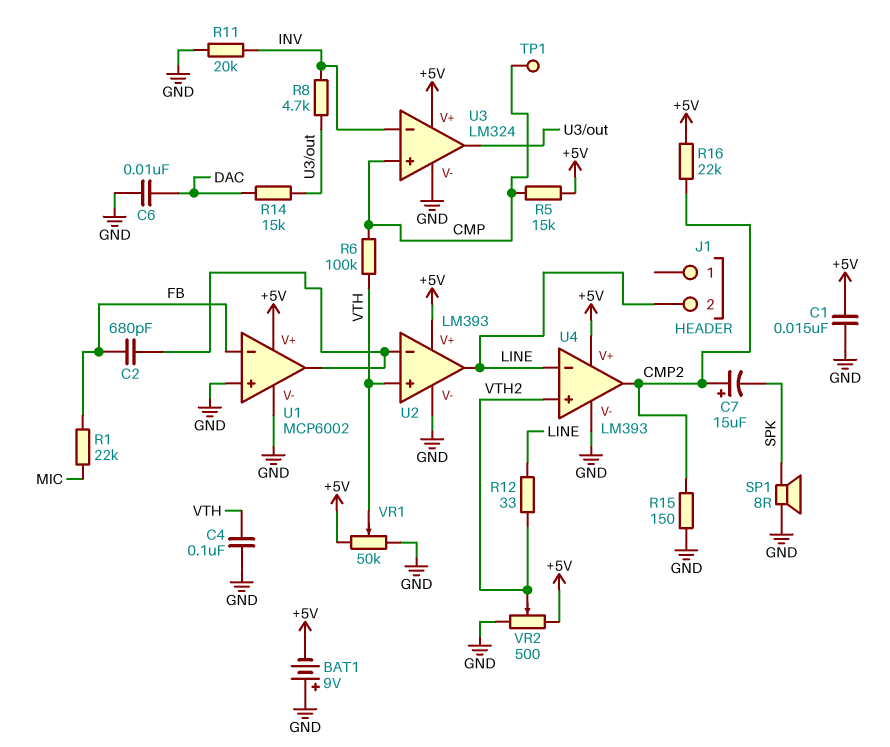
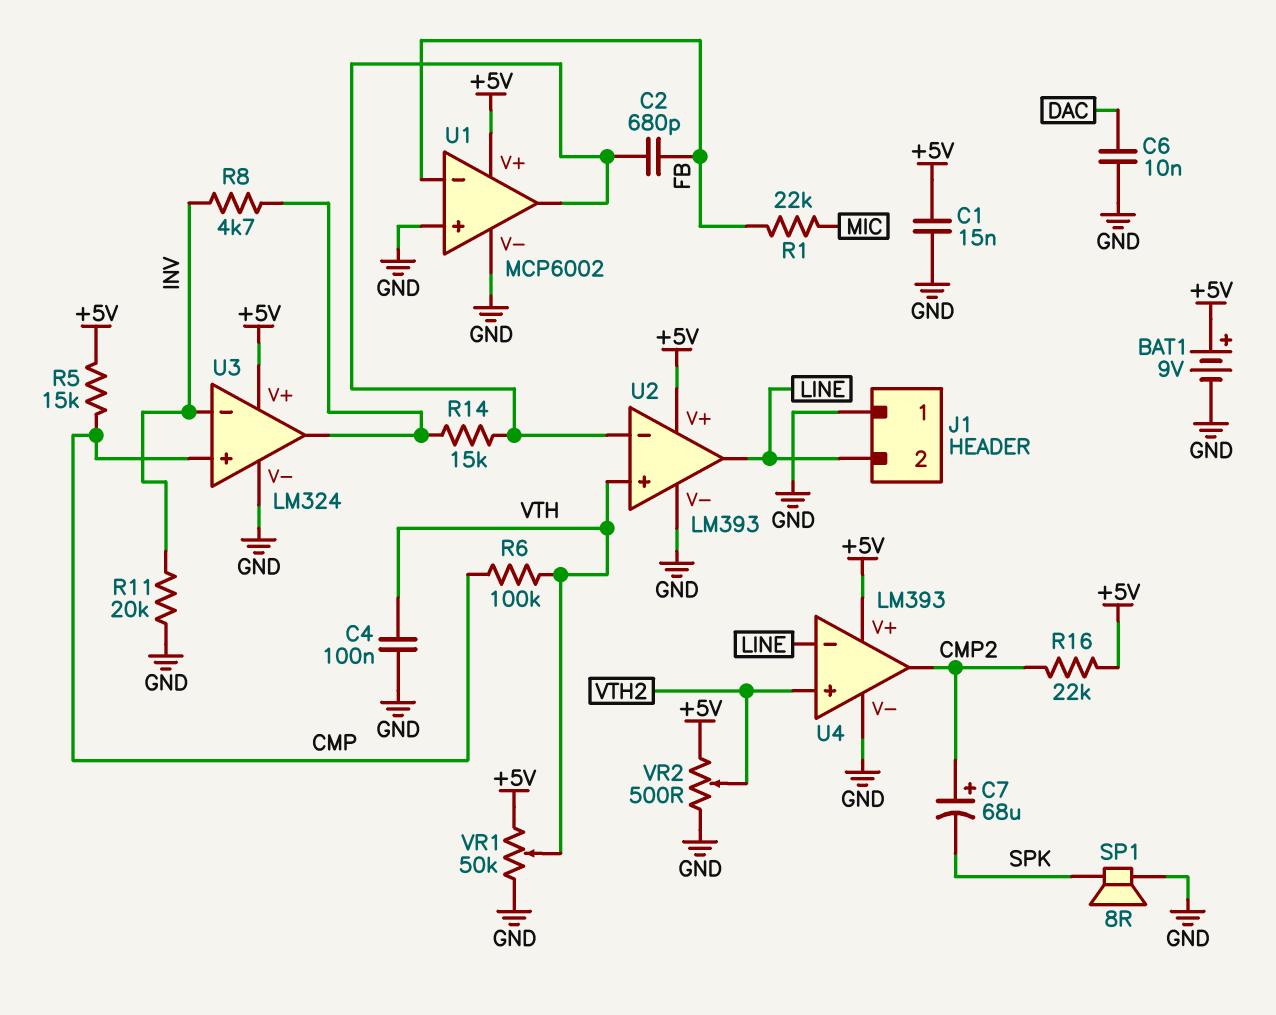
BAT1: 9V (plus GND, minus +5V) -> 9V (plus +5V, minus GND)
C7: 15uF (plus CMP2, minus SPK) -> 68uF (plus CMP2, minus SPK)
J1 pin 1: none -> GND
R12: 33 (LINE, VTH2) -> none
R14: 15k (DAC, U3/out) -> 15k (U1/out, U3/out)
R15: 150 (CMP2, GND) -> none
TP1: test point (CMP) -> none

